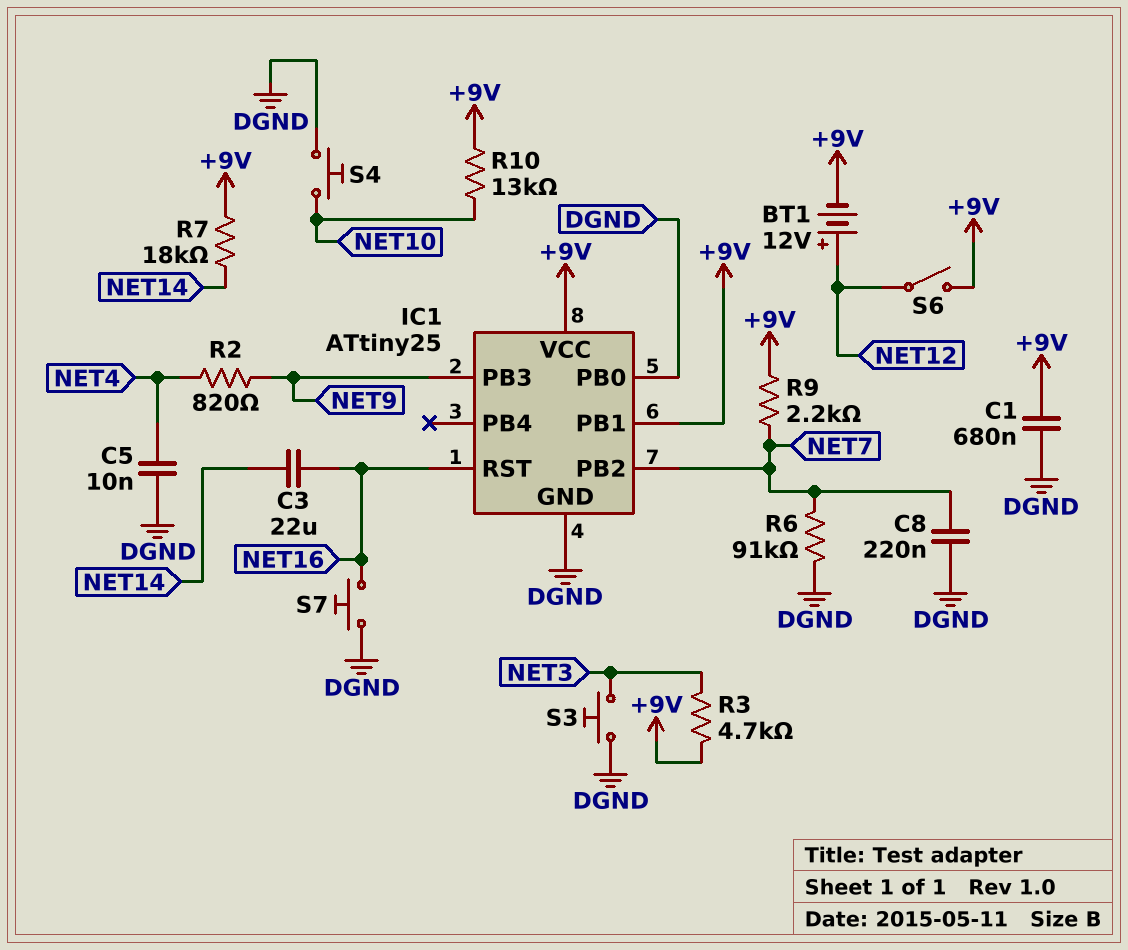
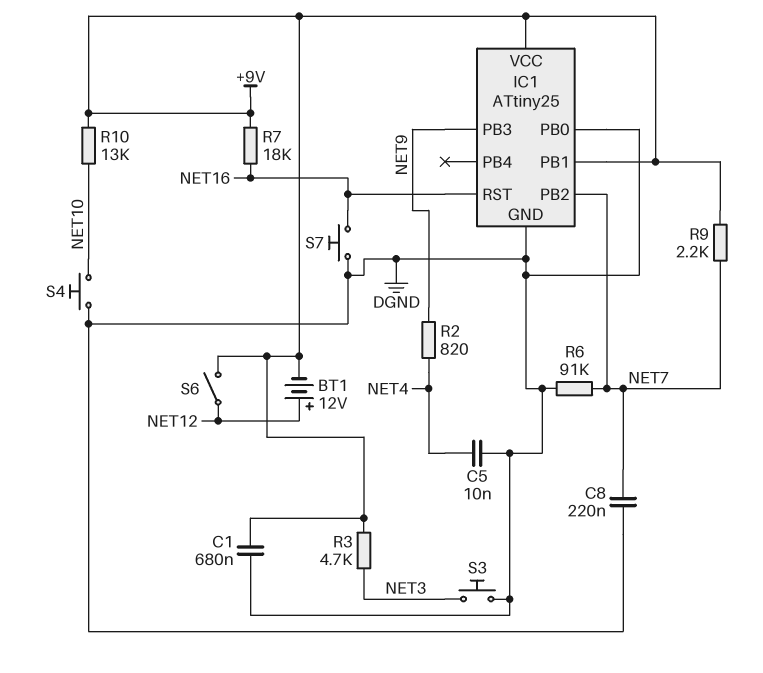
C3: 22uF (NET14, NET16) -> none
R7: 18k (+9V, NET14) -> 18k (+9V, NET16)

